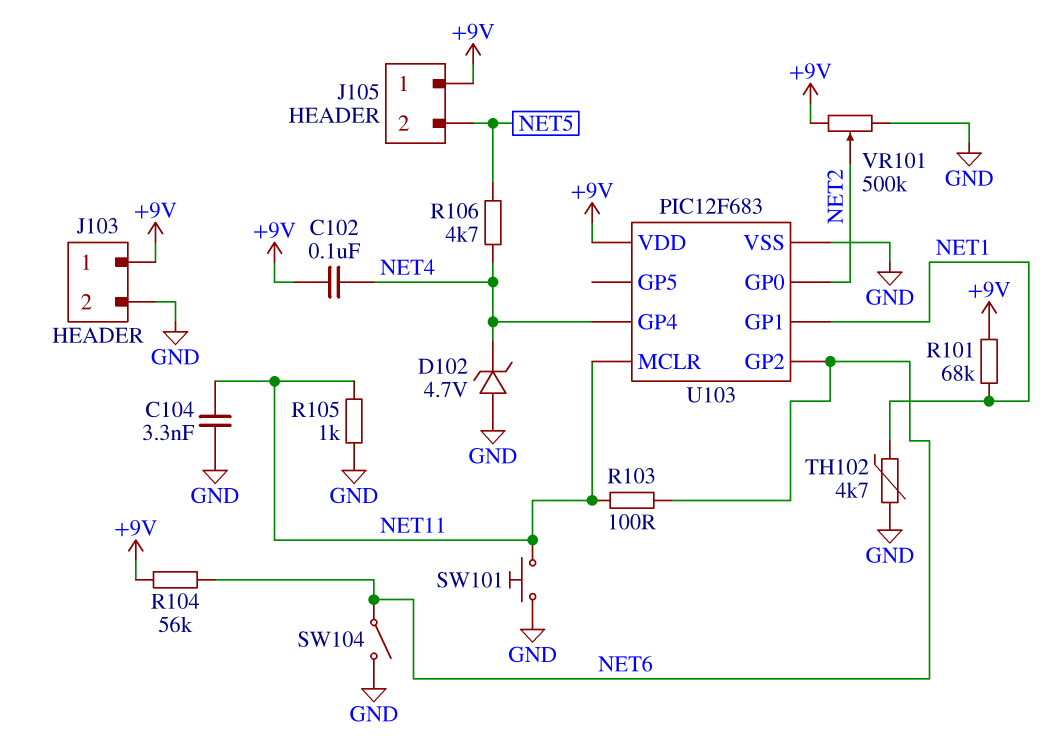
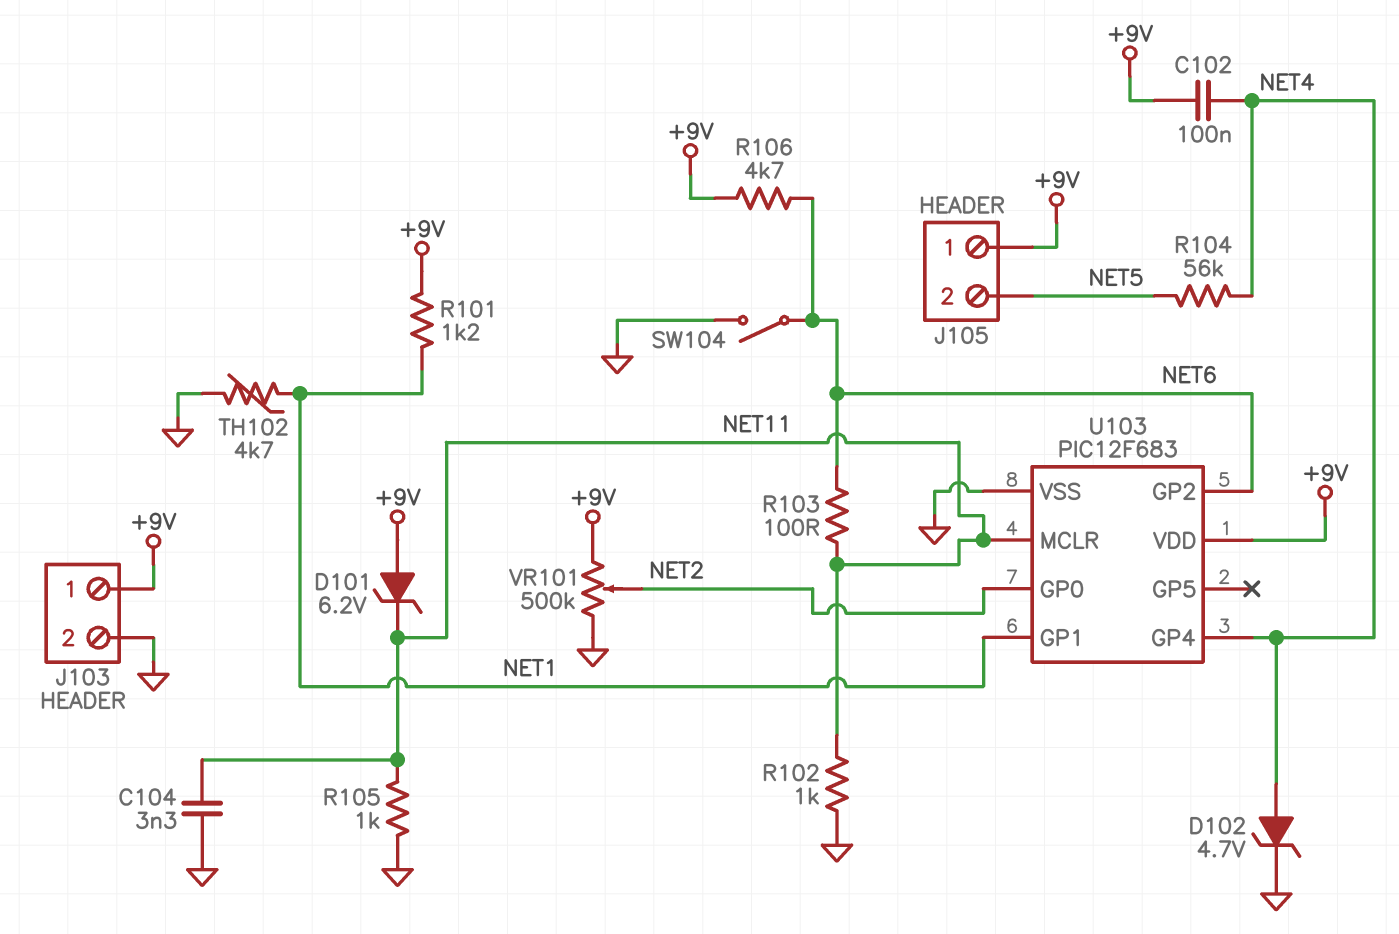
D101: none -> zener 6.2V (A +9V, K NET11)
D102: zener 4.7V (A GND, K NET4) -> zener 4.7V (A NET4, K GND)
R101: 68k (+9V, NET1) -> 1.2k (+9V, NET1)
R102: none -> 1k (GND, NET11)
R104: 56k (+9V, NET6) -> 56k (NET4, NET5)
R106: 4.7k (NET4, NET5) -> 4.7k (+9V, NET6)
SW101: button (GND, NET11) -> none

